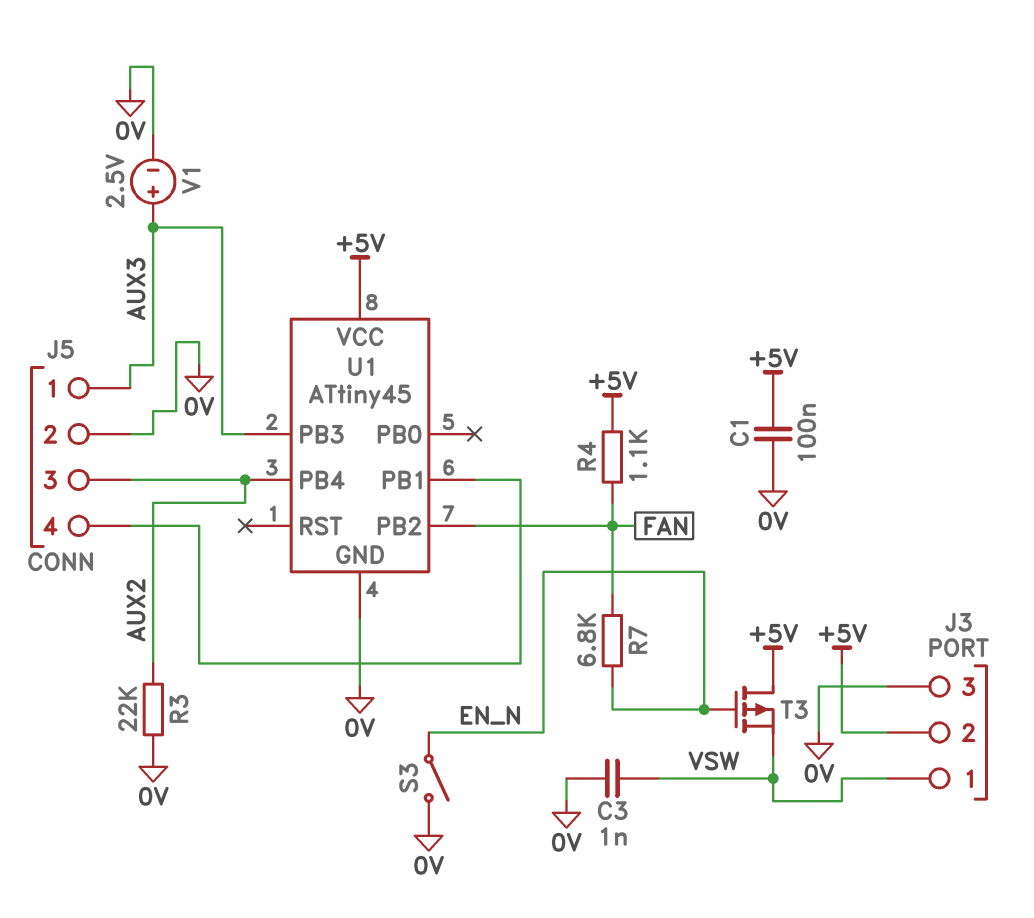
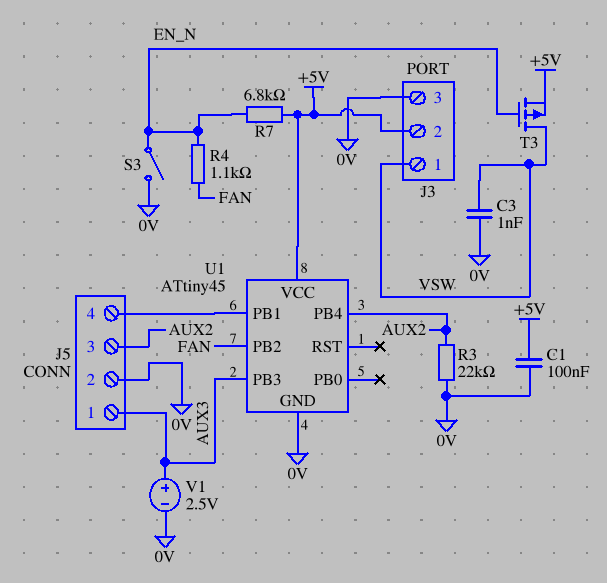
R4: 1.1k (+5V, FAN) -> 1.1k (EN_N, FAN)
R7: 6.8k (EN_N, FAN) -> 6.8k (+5V, EN_N)
T3: PMOS (G EN_N, D +5V, S VSW) -> PMOS (G EN_N, D VSW, S +5V)

